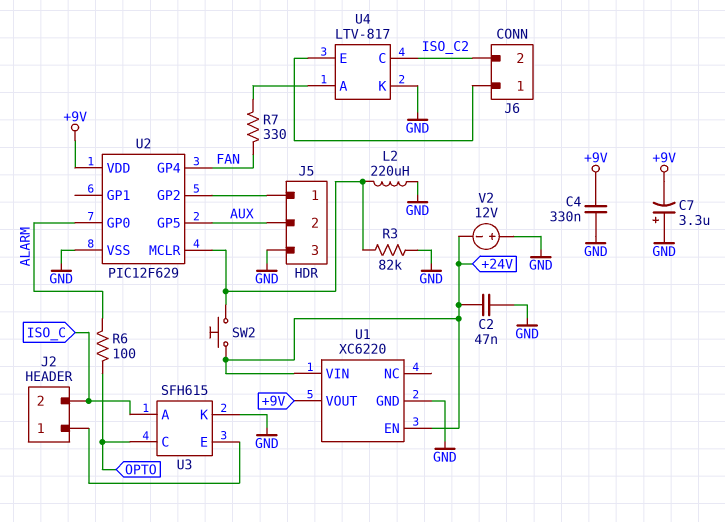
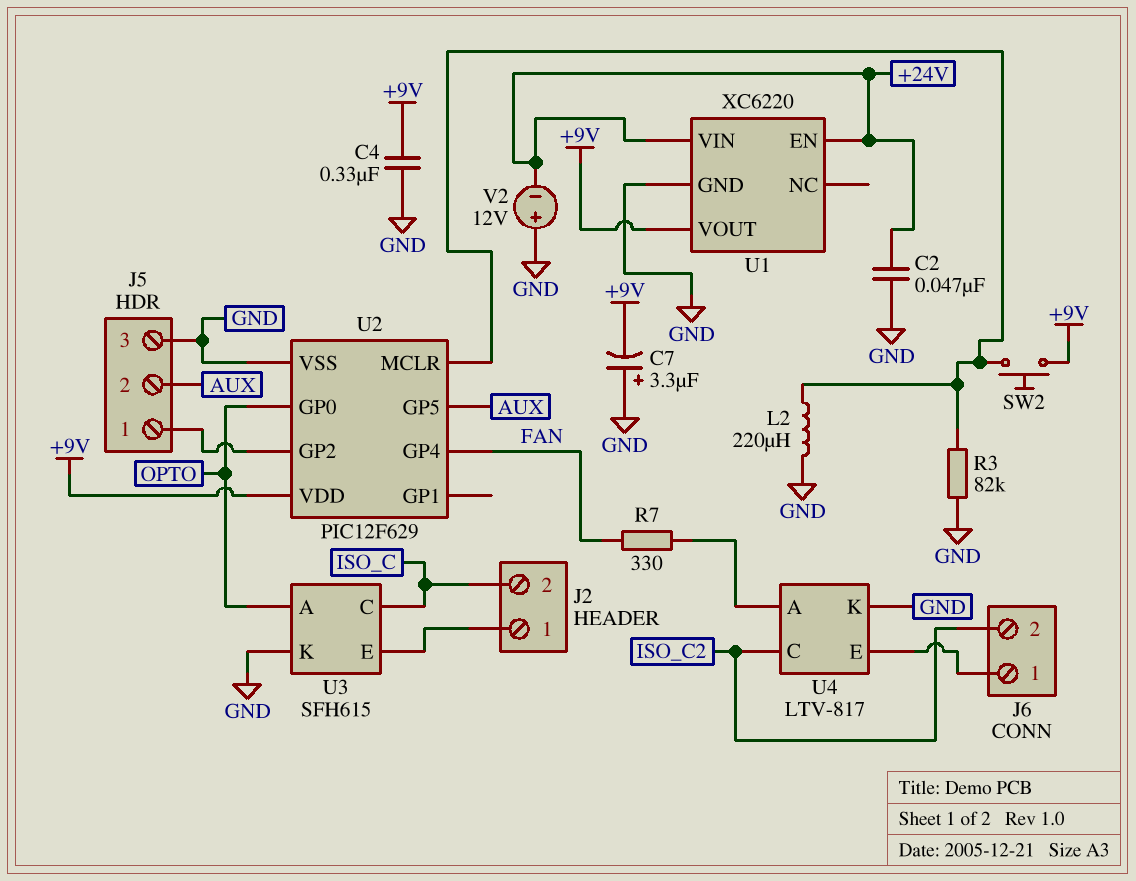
R6: 100 (ALARM, OPTO) -> none
SW2: button (+24V, U2/MCLR) -> button (+9V, U2/MCLR)
U2 pin GP0: ALARM -> OPTO
U3 pin A: ISO_C -> OPTO
U3 pin C: OPTO -> ISO_C

